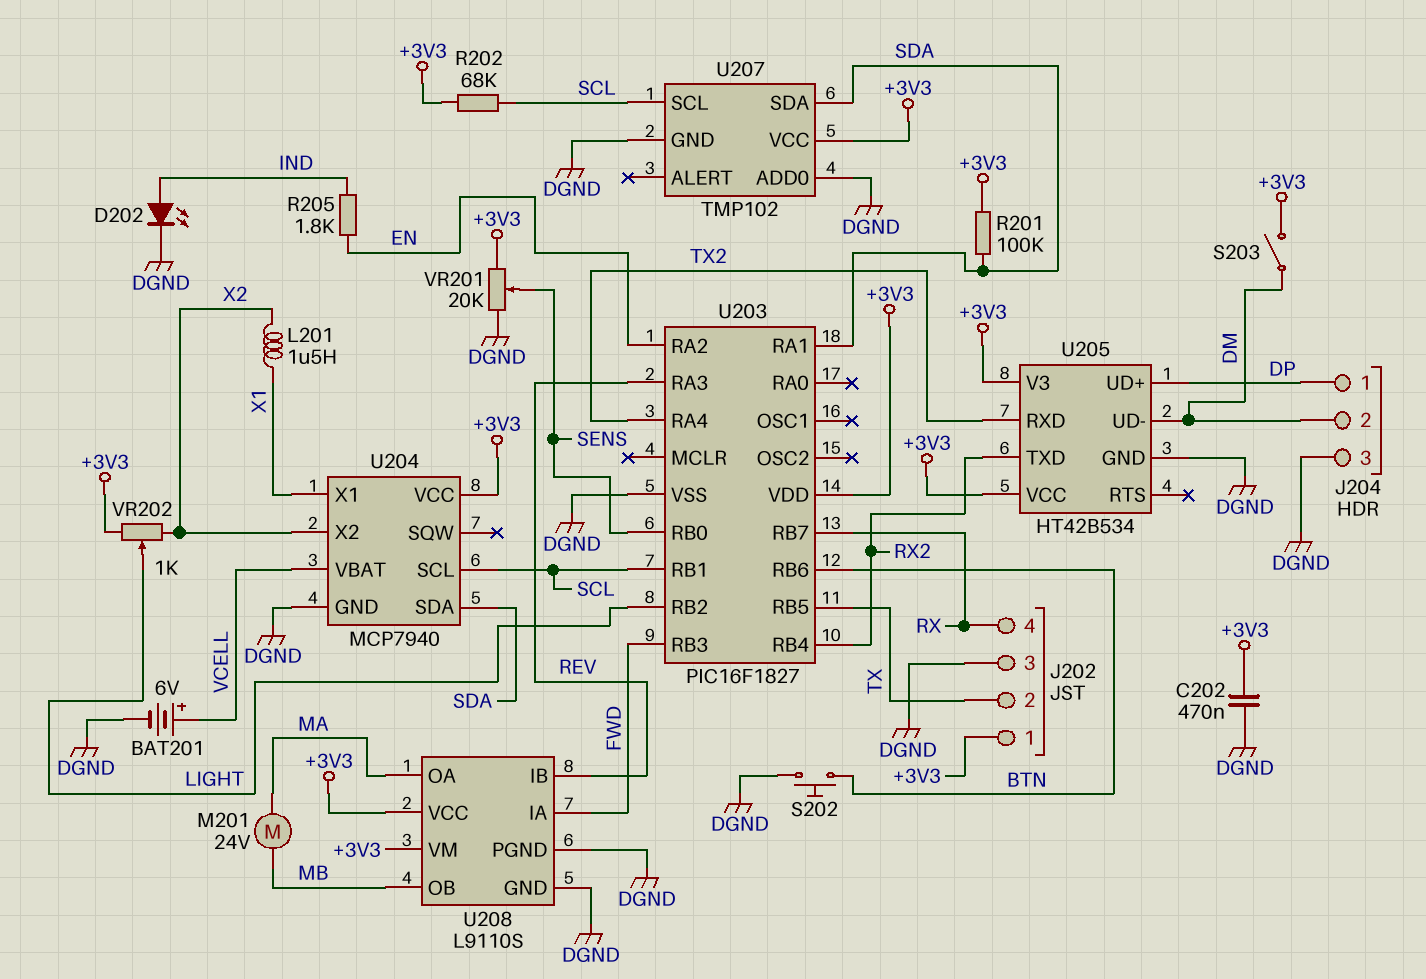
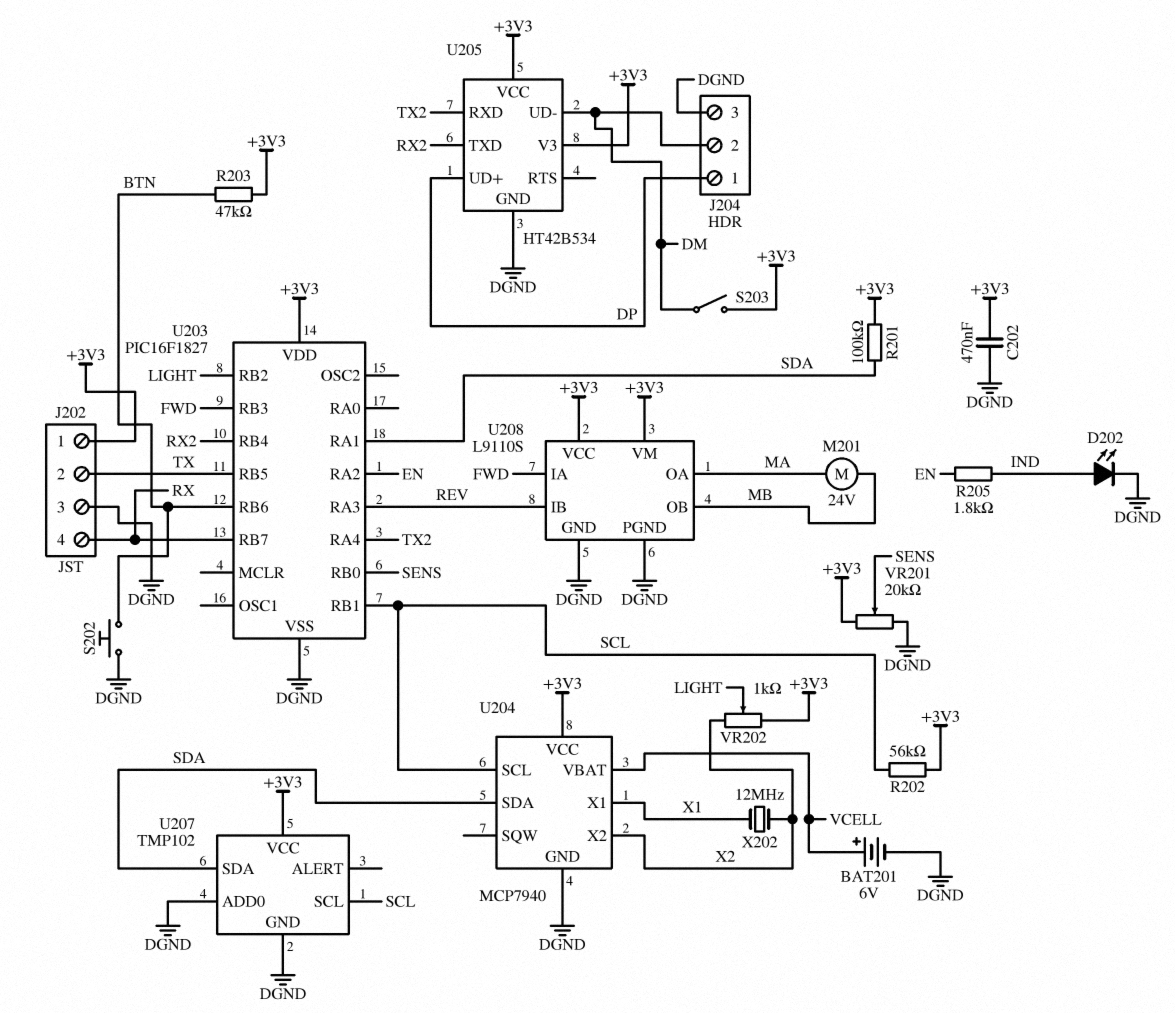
L201: 1.5uH (X1, X2) -> none
R202: 68k (+3V3, SCL) -> 56k (+3V3, SCL)
R203: none -> 47k (+3V3, BTN)
X202: none -> 12MHz (X1, X2)

